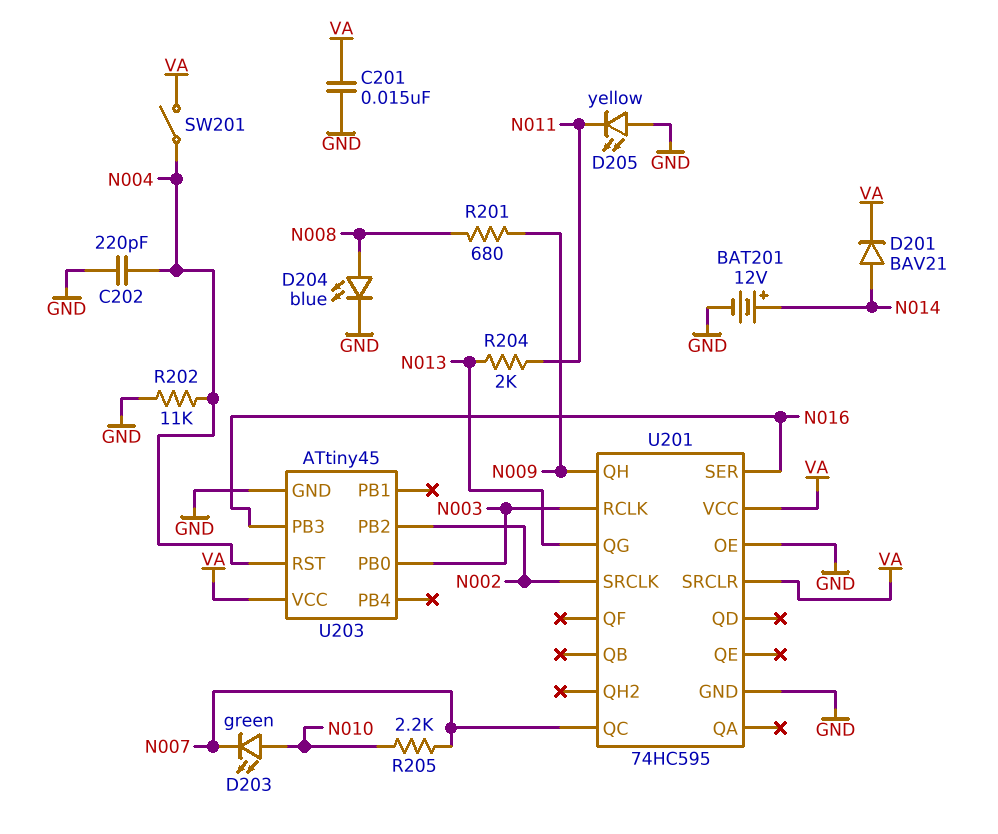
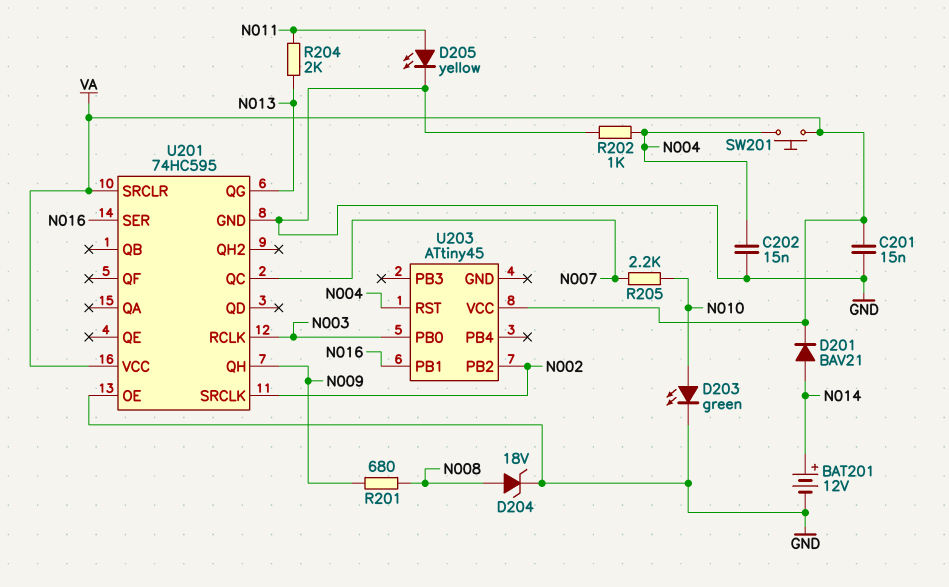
C202: 220pF (GND, N004) -> 15nF (GND, N004)
D203: LED green (A N010, K N007) -> LED green (A N010, K GND)
D204: LED blue (A N008, K GND) -> zener 18V (A N008, K GND)
D205: LED yellow (A GND, K N011) -> LED yellow (A N011, K GND)
R202: 11k (GND, N004) -> 1k (GND, N004)
SW201: switch (N004, VA) -> button (N004, VA)
U203 pin GND: GND -> none
U203 pin PB1: none -> N016
U203 pin PB3: N016 -> none

